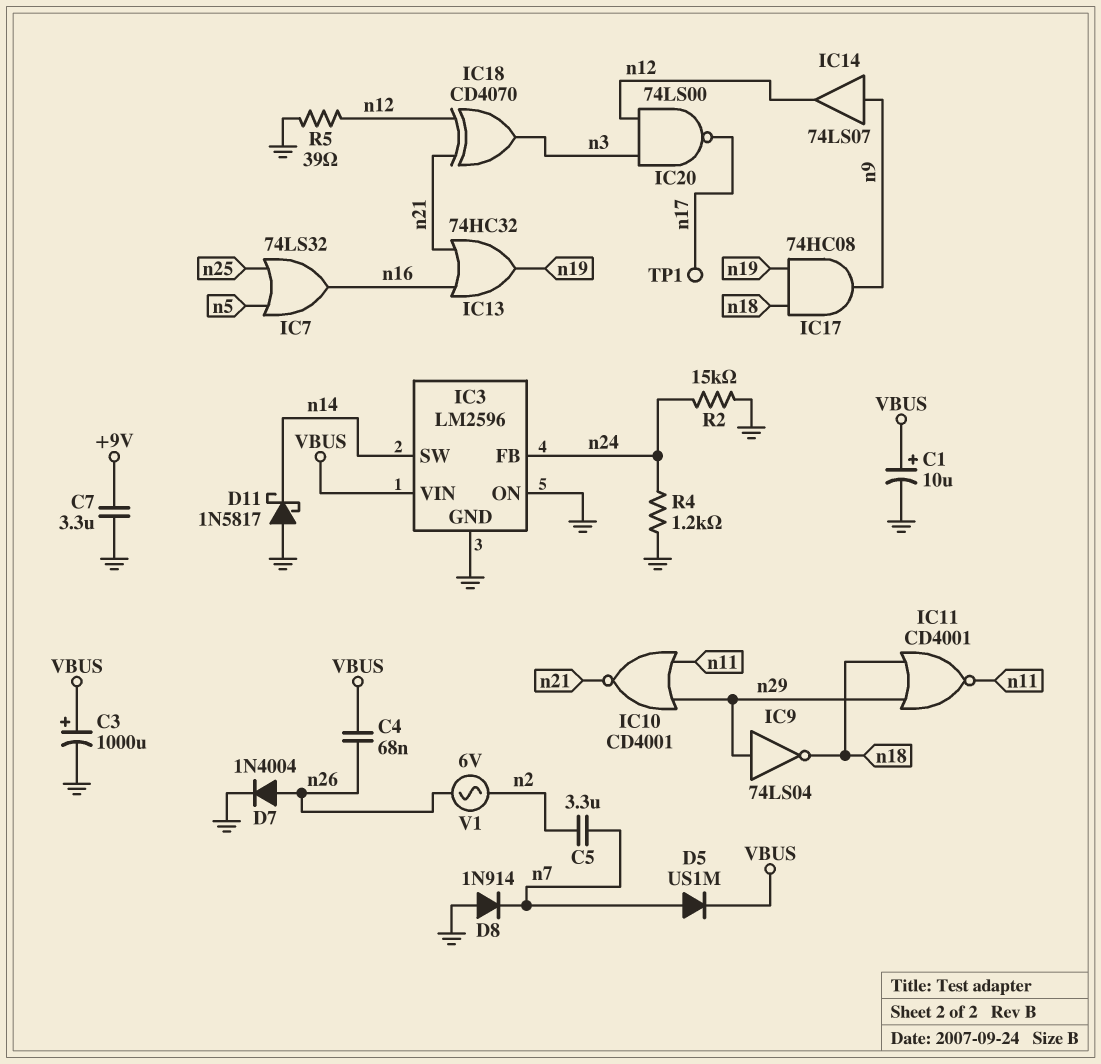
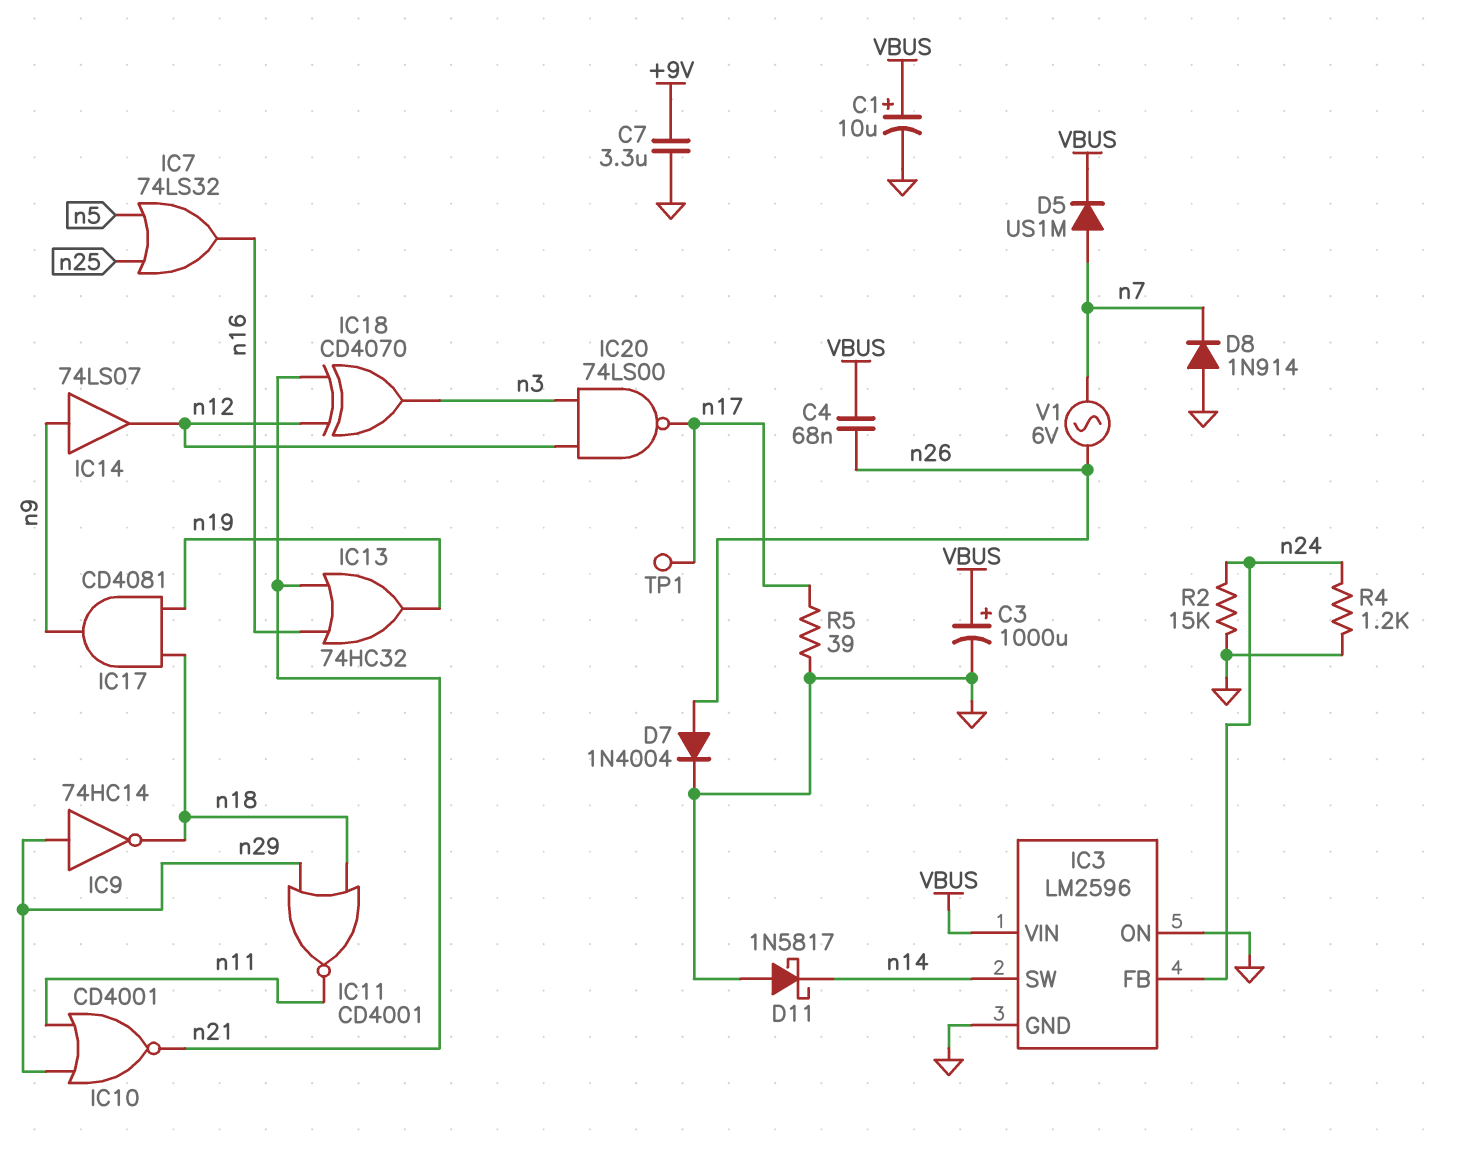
C5: 3.3uF (n2, n7) -> none
IC9: NOT 74LS04 (in n29, out n18) -> NOT 74HC14 (in n29, out n18)
IC17: AND 74HC08 (in n18, in n19, out n9) -> AND CD4081 (in n18, in n19, out n9)
R5: 39 (GND, n12) -> 39 (GND, n17)
V1: AC 6V (n2, n26) -> AC 6V (n7, n26)

